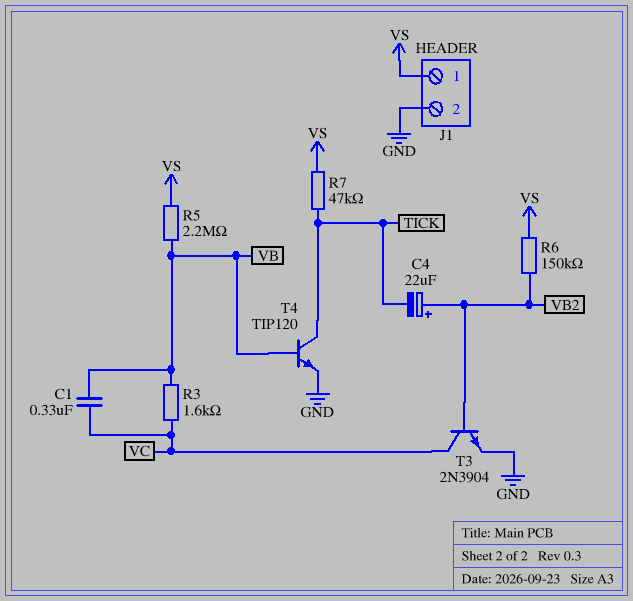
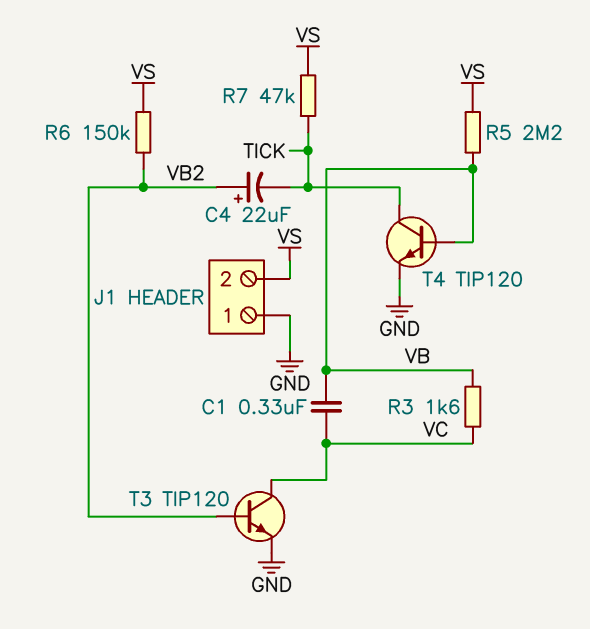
J1 pin 1: VS -> GND
J1 pin 2: GND -> VS
T3: NPN 2N3904 (B VB2, C VC, E GND) -> NPN TIP120 (B VB2, C VC, E GND)

